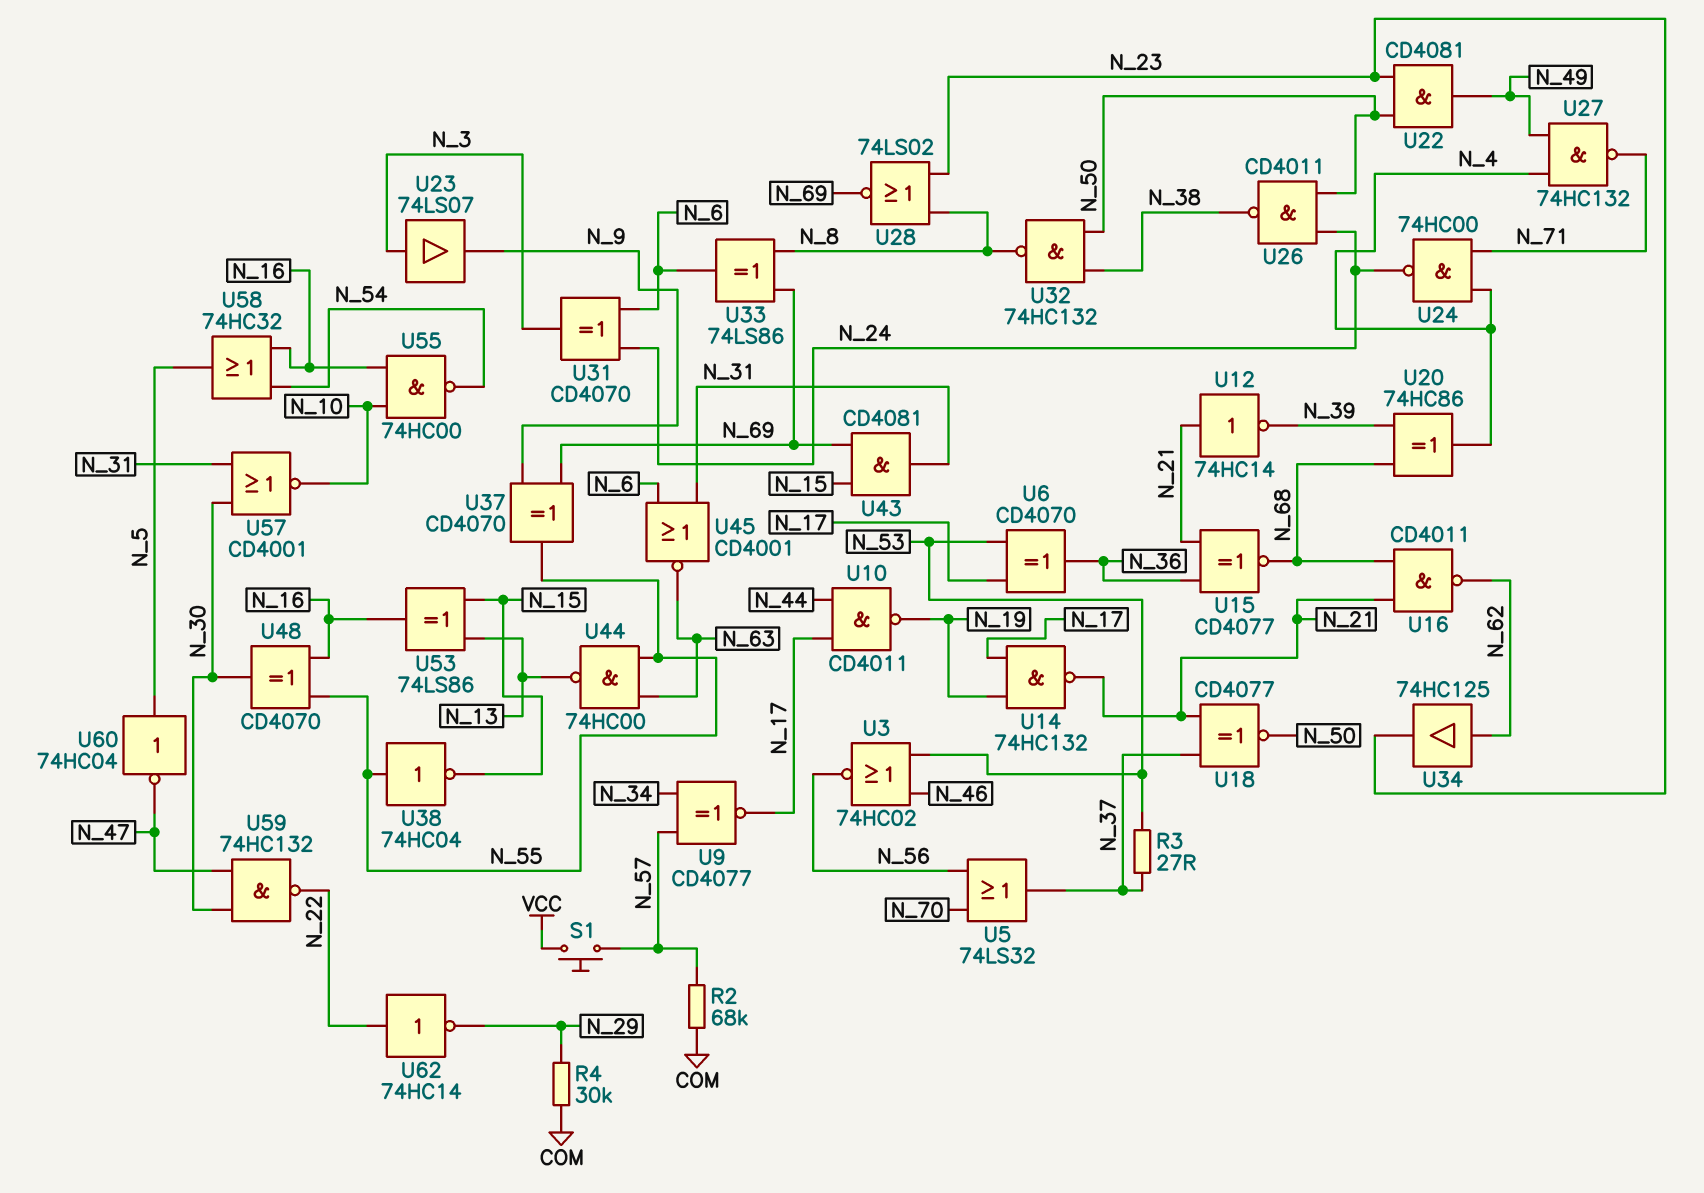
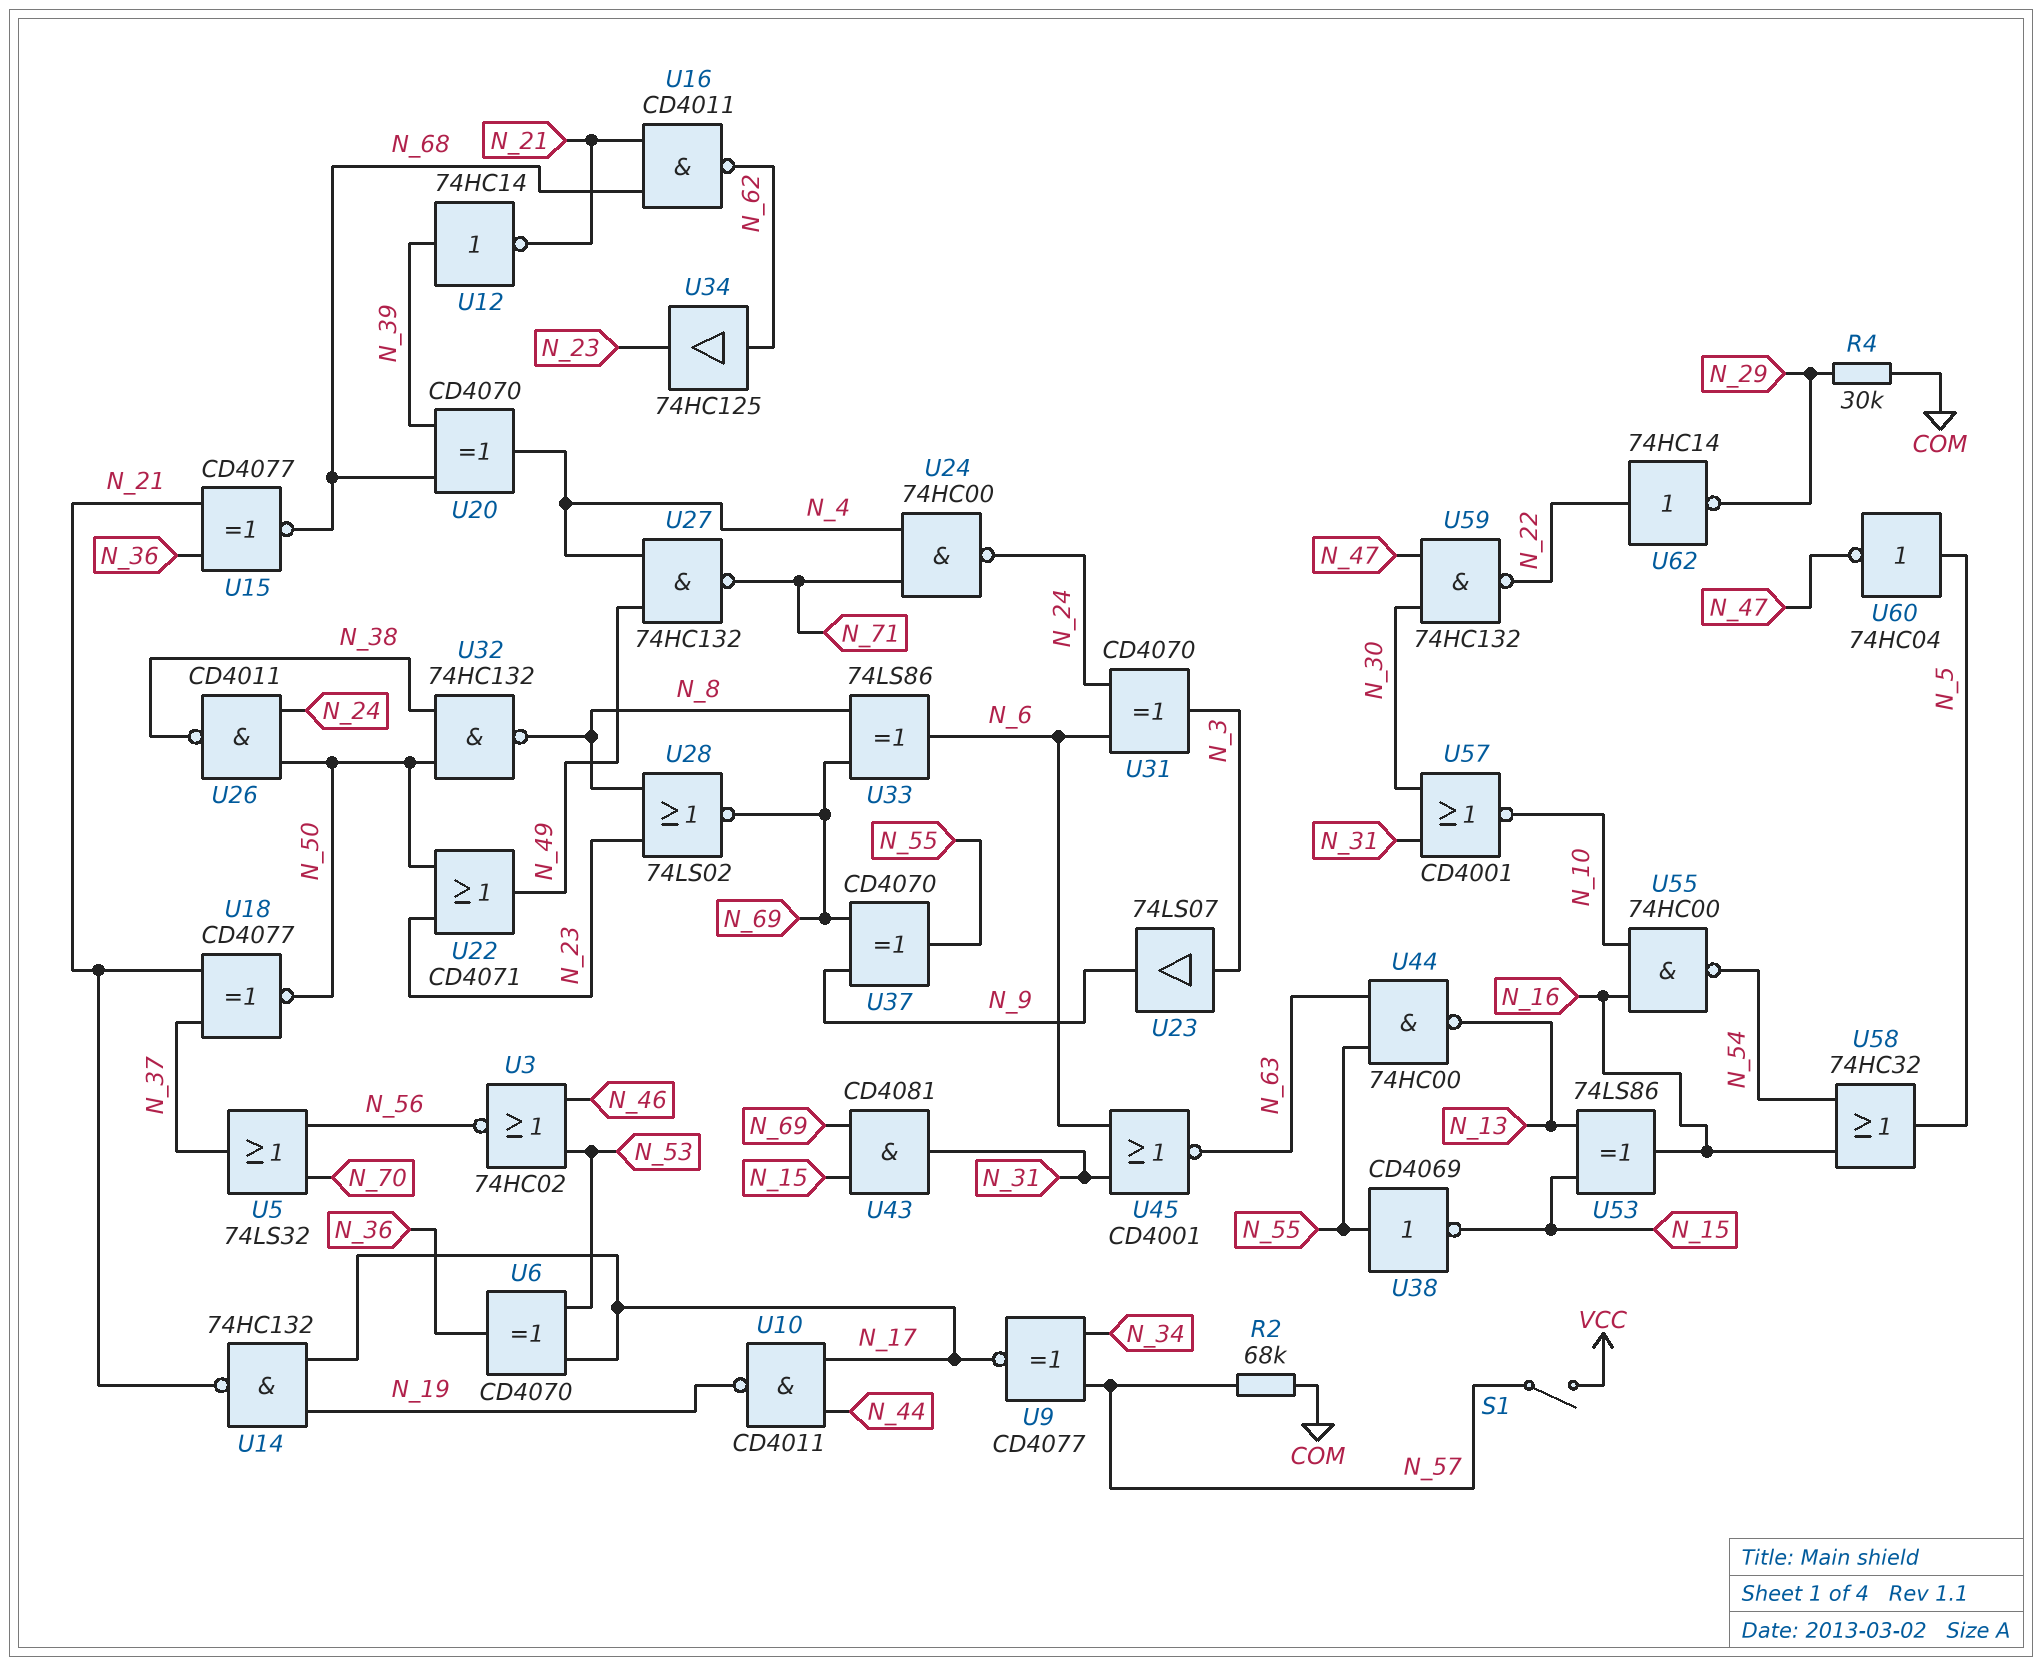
R3: 27 (N_37, N_53) -> none
S1: button (N_57, VCC) -> switch (N_57, VCC)
U12: NOT 74HC14 (in N_21, out N_39) -> NOT 74HC14 (in N_39, out N_21)
U20: XOR 74HC86 (in N_39, in N_68, out N_4) -> XOR CD4070 (in N_39, in N_68, out N_4)
U22: AND CD4081 (in N_23, in N_50, out N_49) -> OR CD4071 (in N_23, in N_50, out N_49)
U38: NOT 74HC04 (in N_55, out N_15) -> NOT CD4069 (in N_55, out N_15)
U48: XOR CD4070 (in N_16, in N_55, out N_30) -> none

